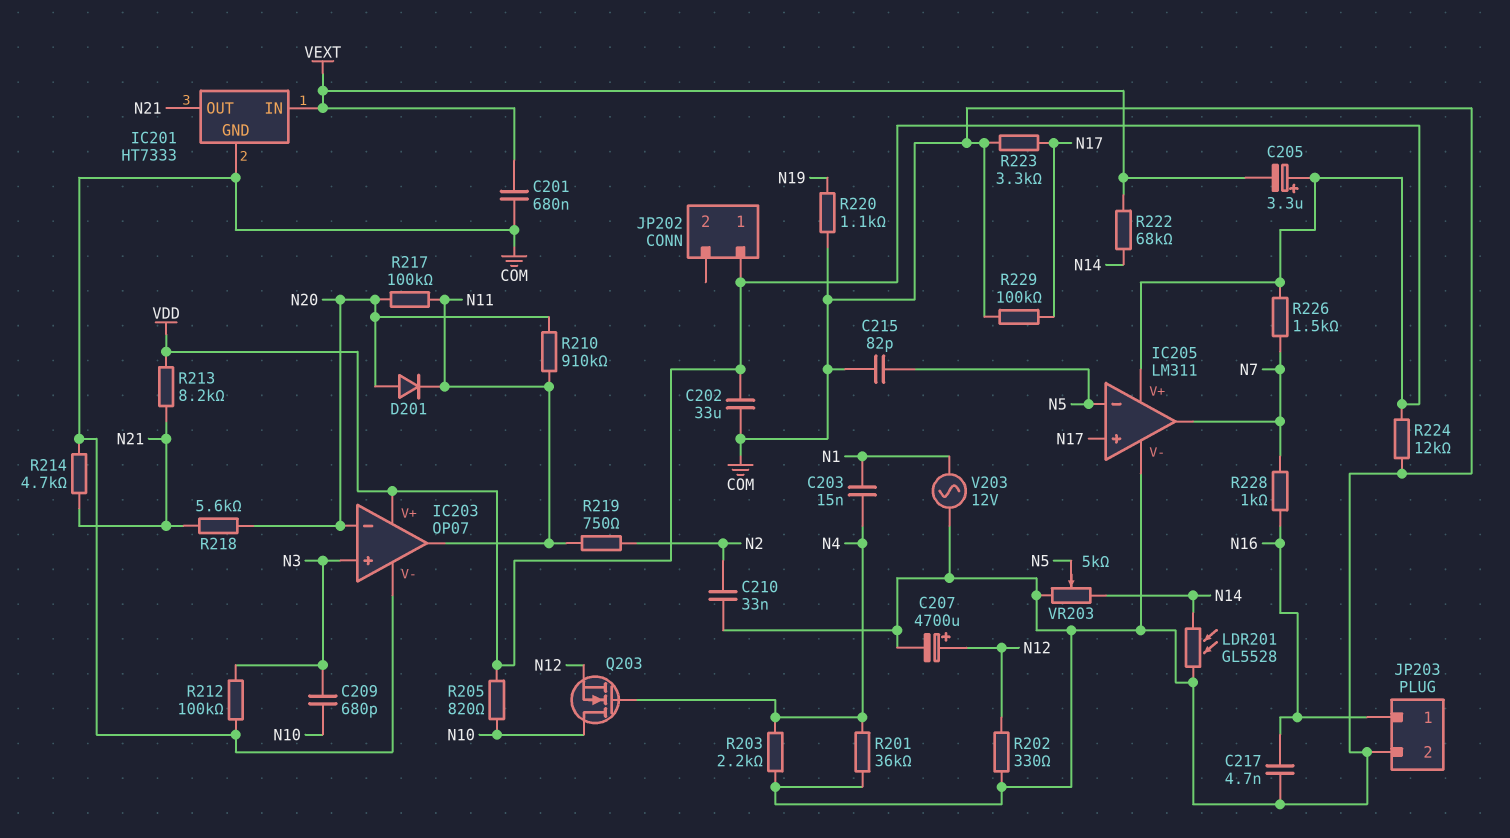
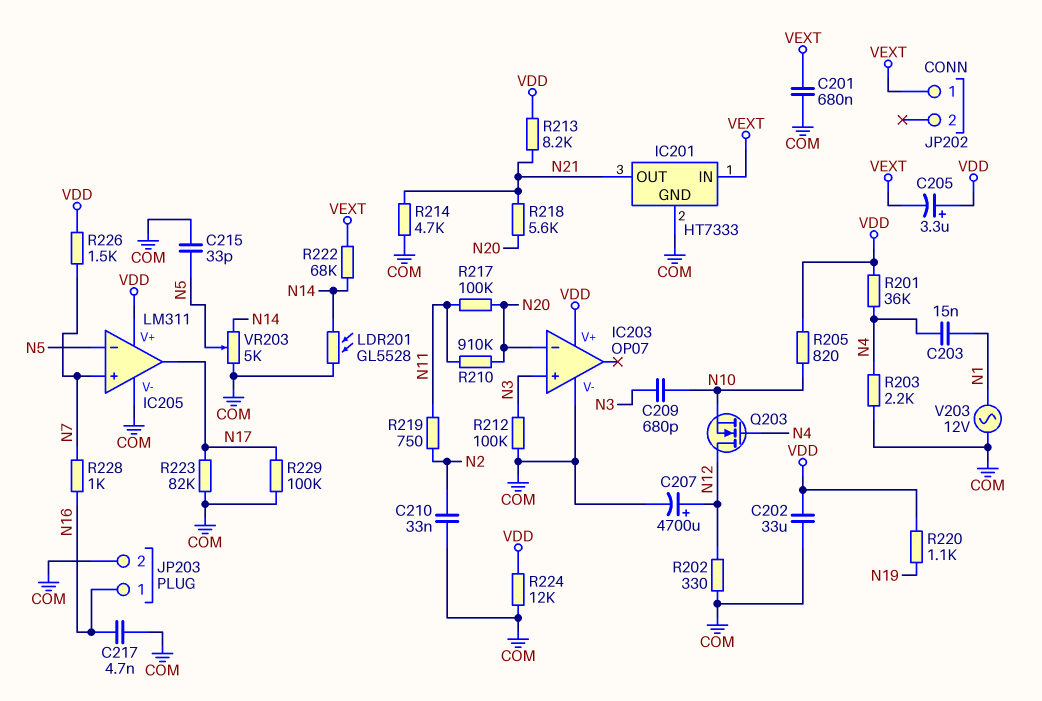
C215: 82pF (COM, N5) -> 33pF (COM, N5)
D201: diode (A N20, K N11) -> none
IC203 pin out: N11 -> none
IC205 pin in+: N17 -> N7
IC205 pin out: N7 -> N17
JP202 pin 1: VDD -> VEXT
Q203: NMOS (G N4, D N10, S N12) -> NMOS (G N4, D N12, S N10)
R201: 36k (COM, N4) -> 36k (N4, VDD)
R220: 1.1k (COM, N19) -> 1.1k (N19, VDD)
R223: 3.3k (COM, N17) -> 82k (COM, N17)

